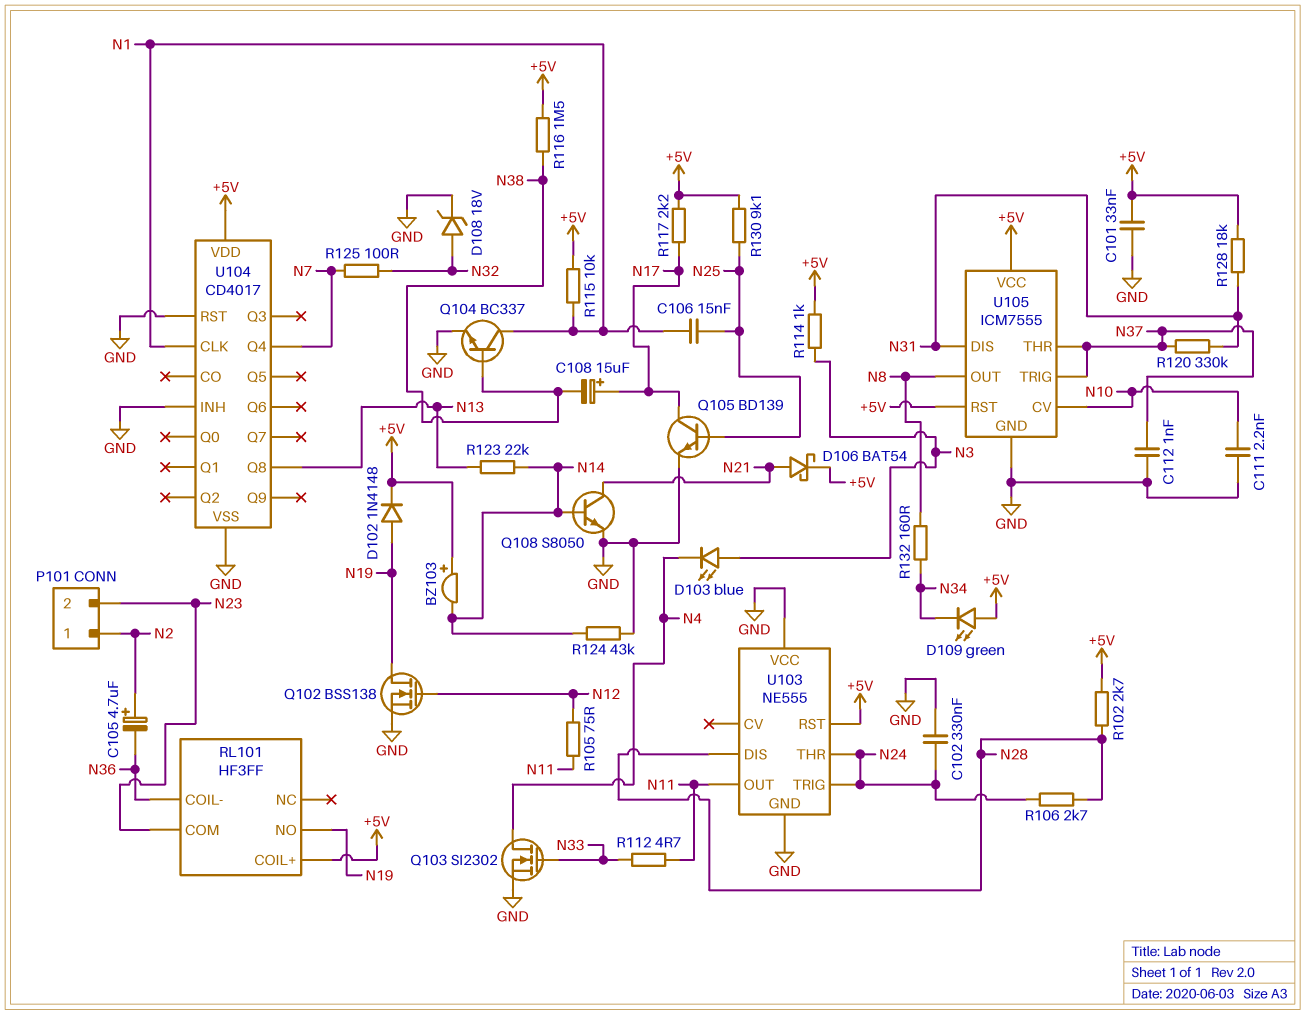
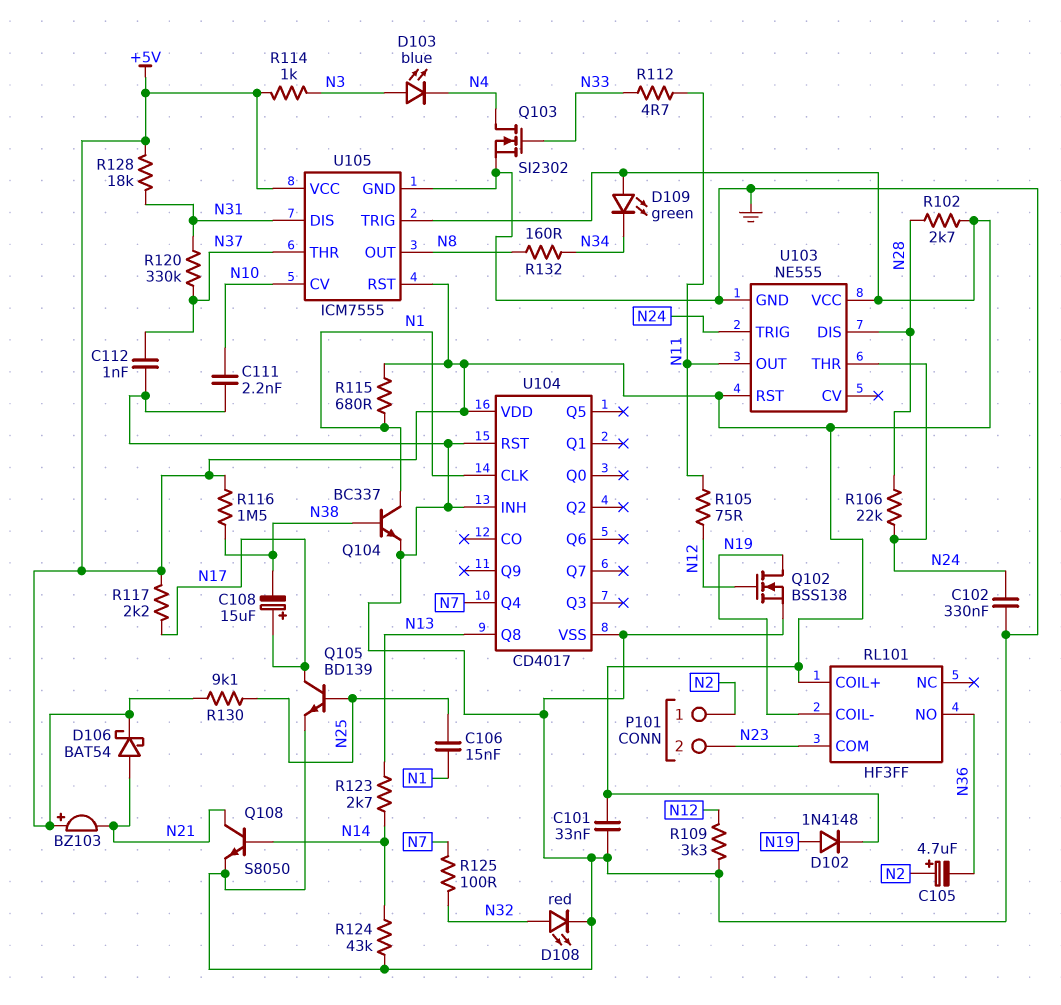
BZ103: buzzer (plus +5V, minus N14) -> buzzer (plus +5V, minus N21)
D108: zener 18V (A N32, K GND) -> LED red (A N32, K GND)
R106: 2.7k (N24, N28) -> 22k (N24, N28)
R109: none -> 3.3k (GND, N12)
R115: 10k (+5V, N1) -> 680 (+5V, N1)
R123: 22k (N13, N14) -> 2.7k (N13, N14)
RL101 pin COIL-: N36 -> N19
RL101 pin NO: N19 -> N36
U103 pin VCC: GND -> +5V
U105 pin TRIG: N37 -> +5V

